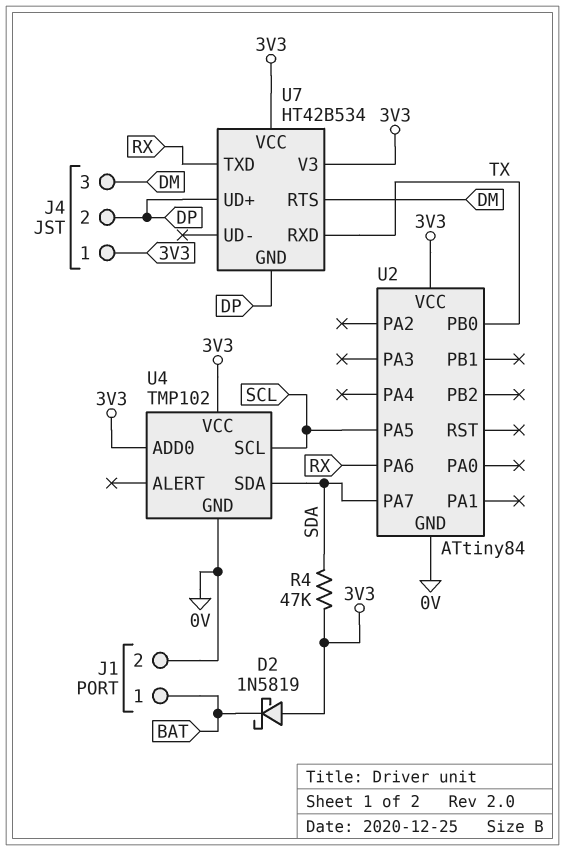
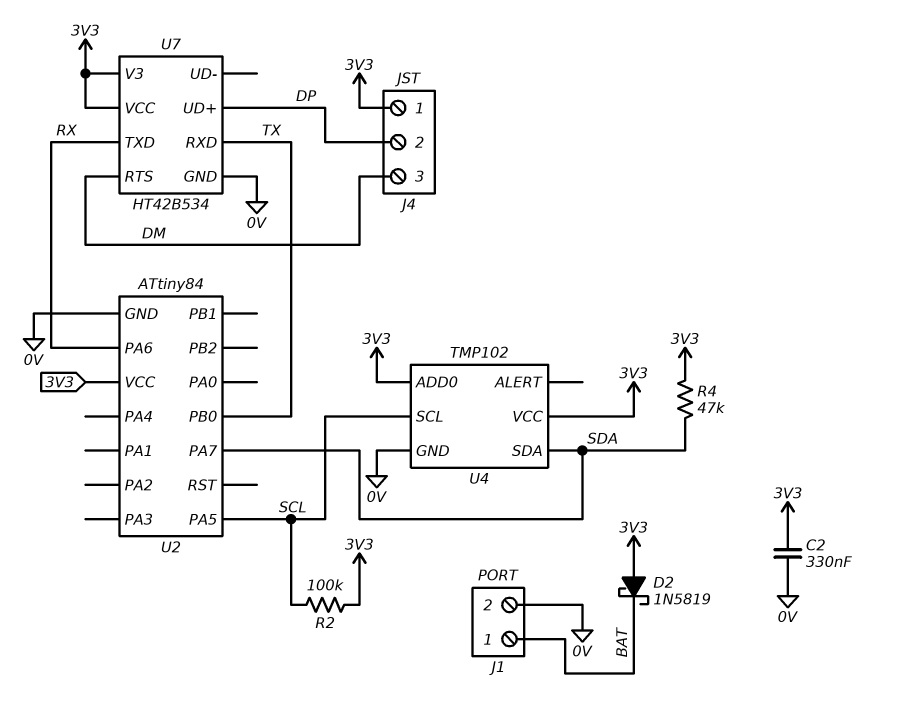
C2: none -> 330nF (0V, 3V3)
R2: none -> 100k (3V3, SCL)
U7 pin GND: DP -> 0V

